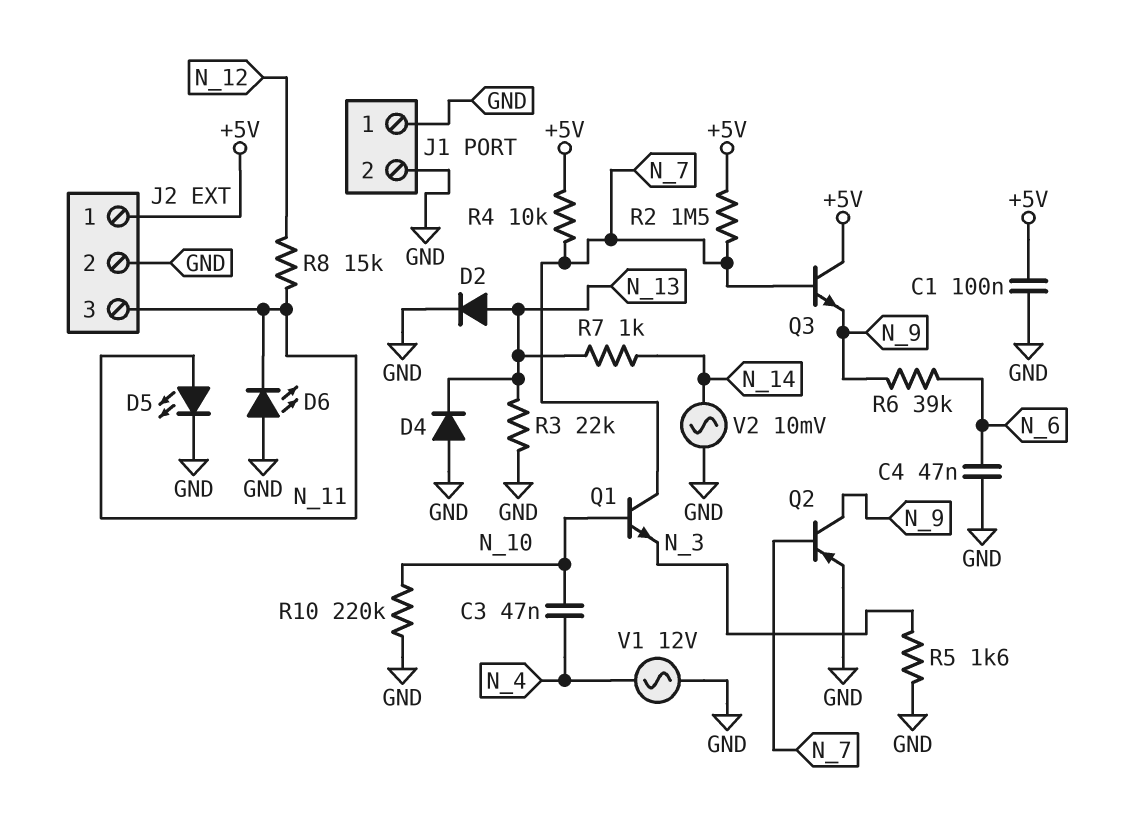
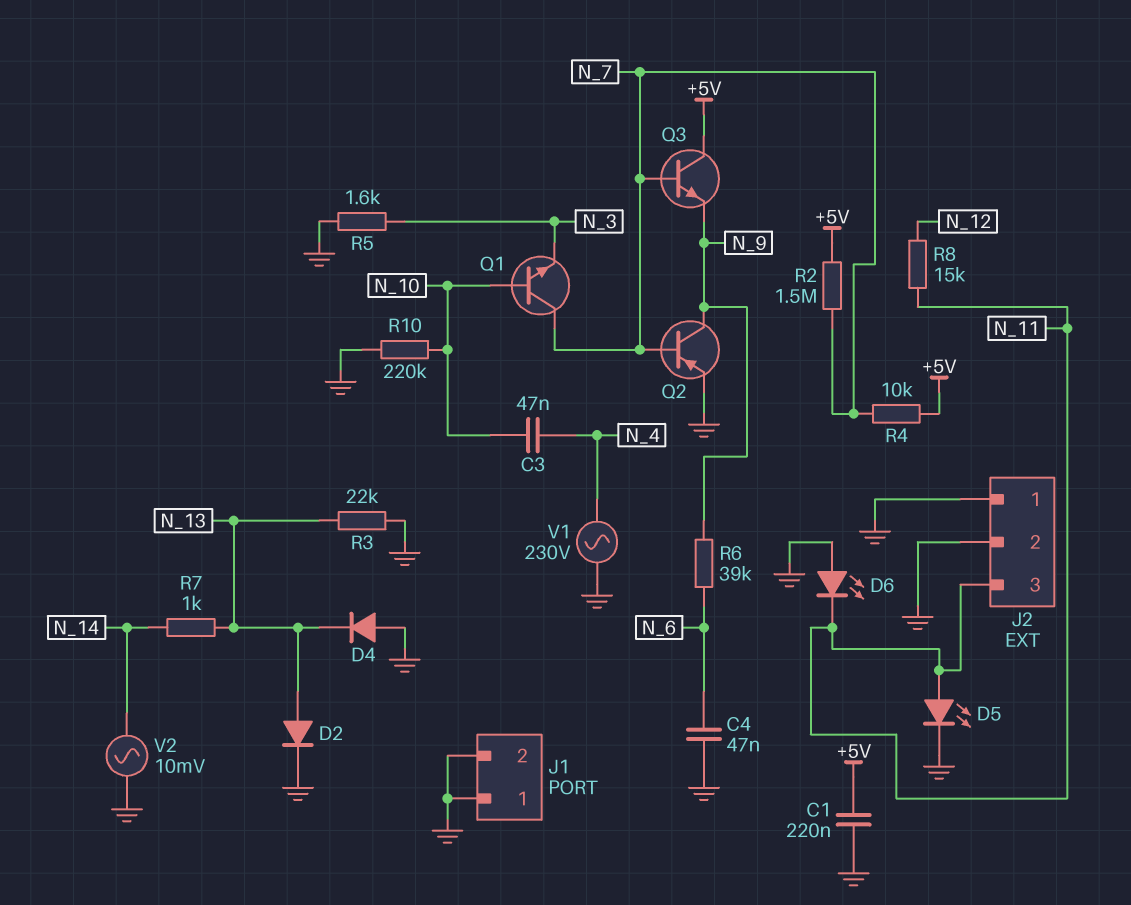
C1: 100nF (+5V, GND) -> 220nF (+5V, GND)
J2 pin 1: +5V -> GND
V1: AC 12V (GND, N_4) -> AC 230V (GND, N_4)

